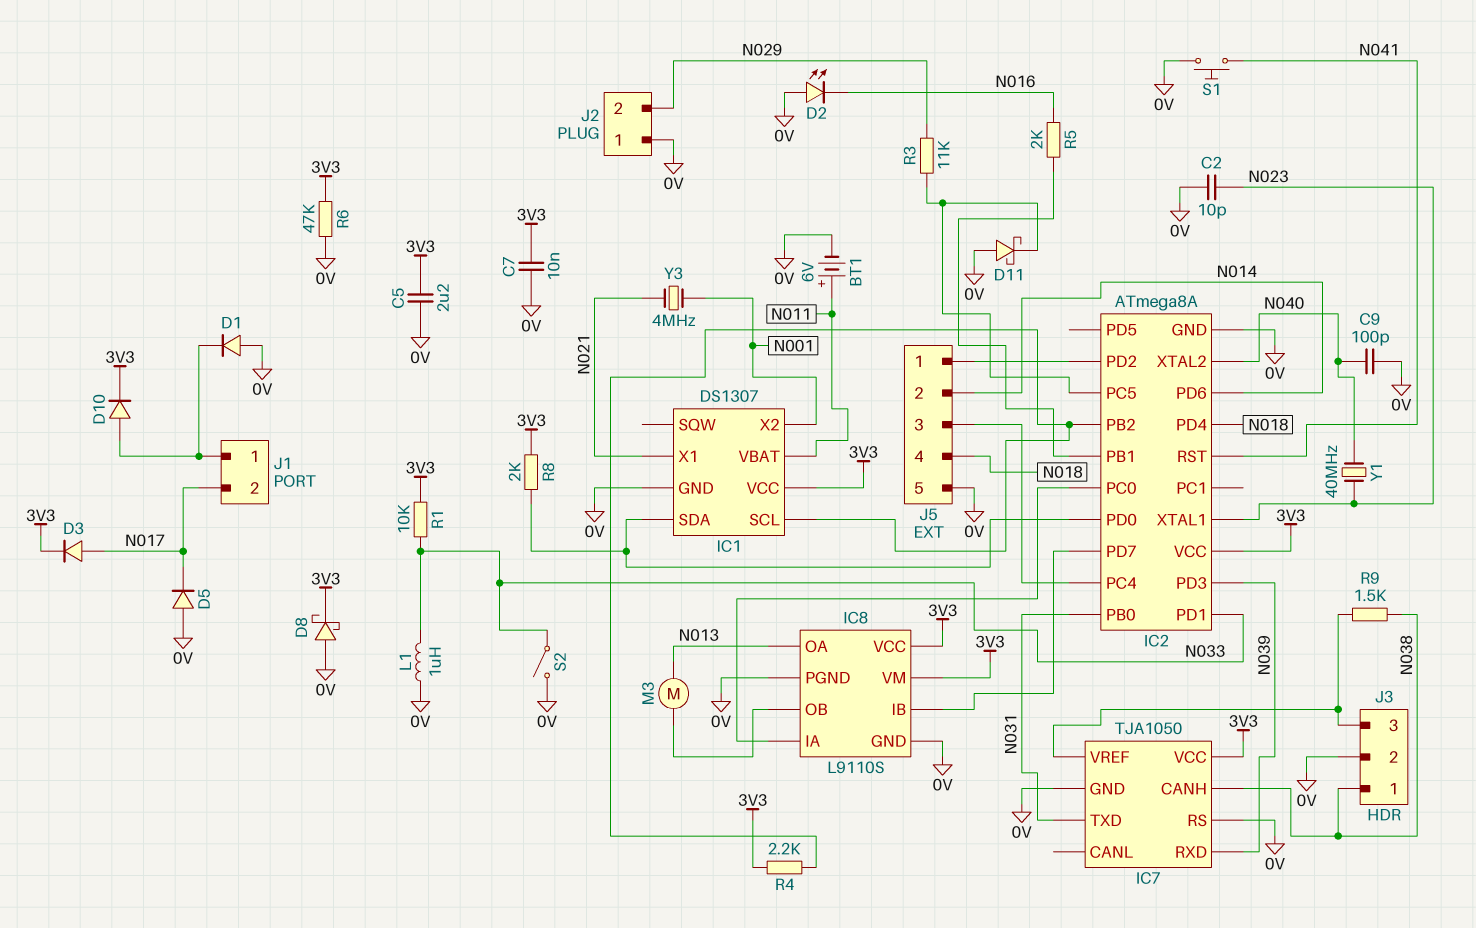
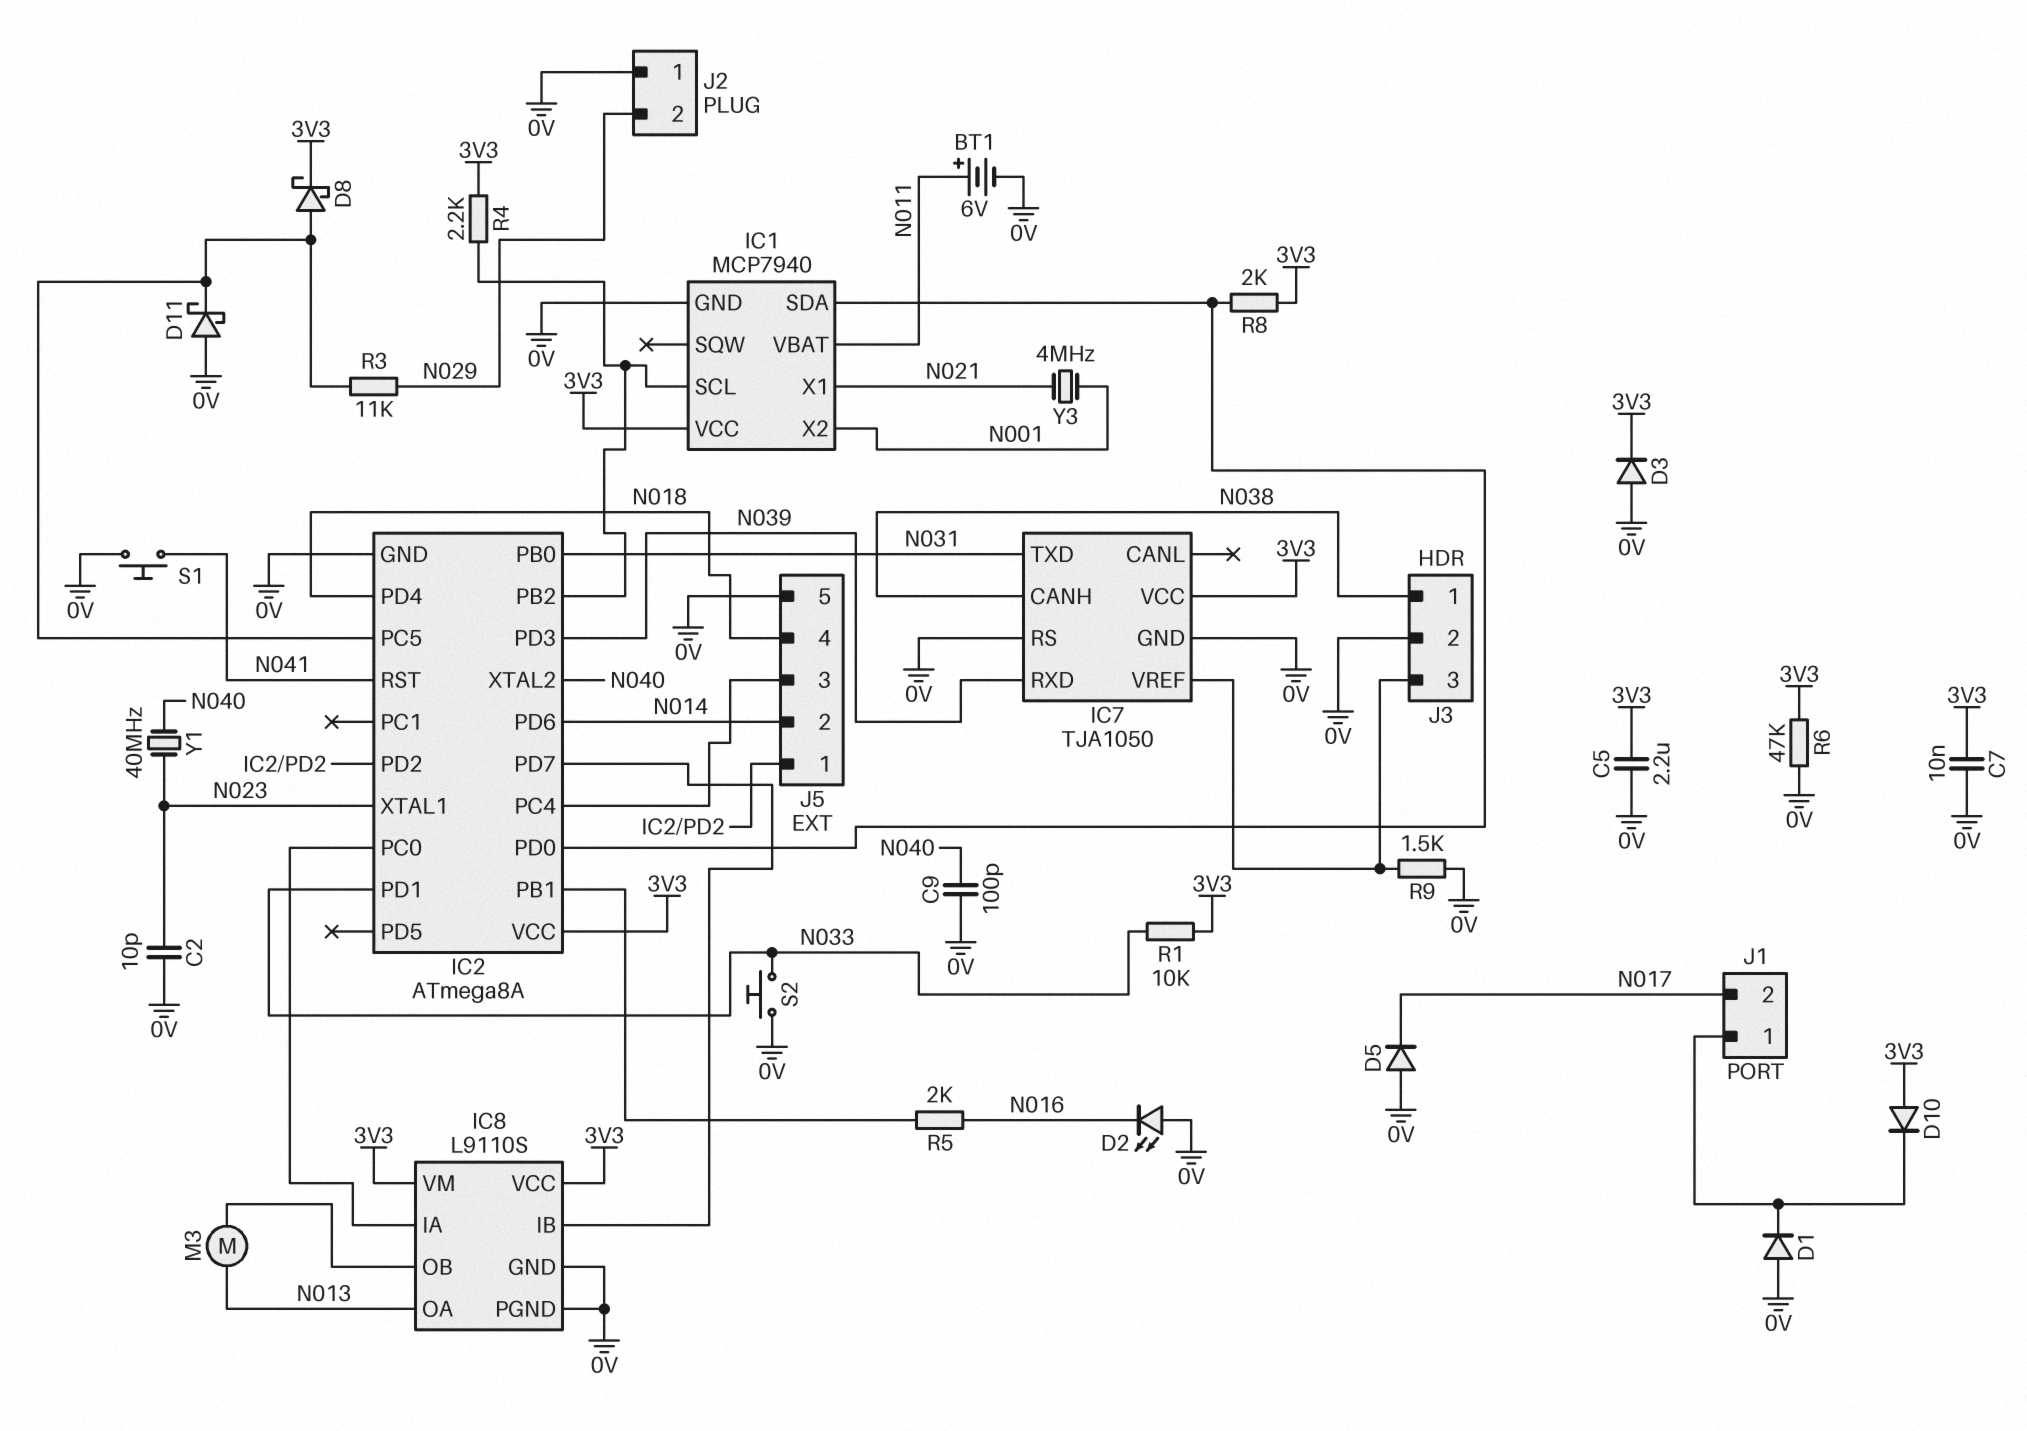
D3: diode (A N017, K 3V3) -> diode (A 0V, K 3V3)
D8: schottky (A 0V, K 3V3) -> schottky (A IC2/PC5, K 3V3)
D10: diode (A J1/1, K 3V3) -> diode (A 3V3, K J1/1)
IC1: DS1307 -> MCP7940
L1: 1uH (0V, N033) -> none
R9: 1.5k (IC7/VREF, N038) -> 1.5k (0V, IC7/VREF)
S2: switch (0V, N033) -> button (0V, N033)

